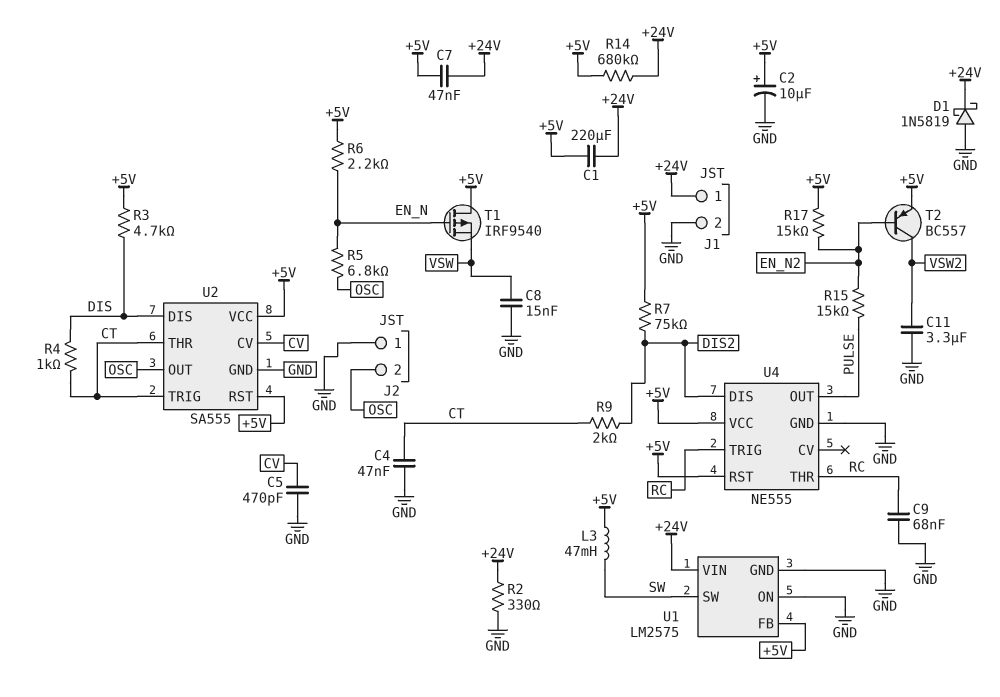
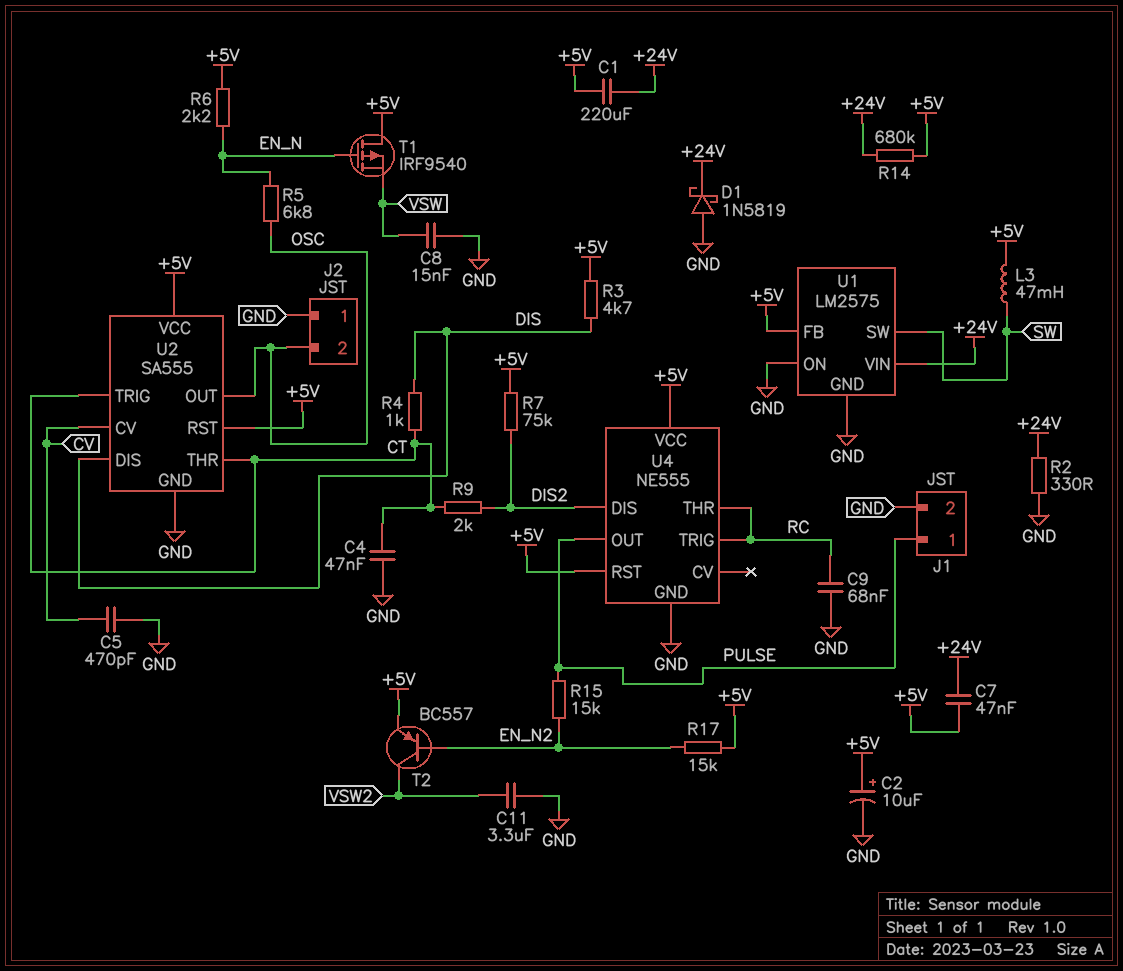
J1 pin 1: +24V -> PULSE

